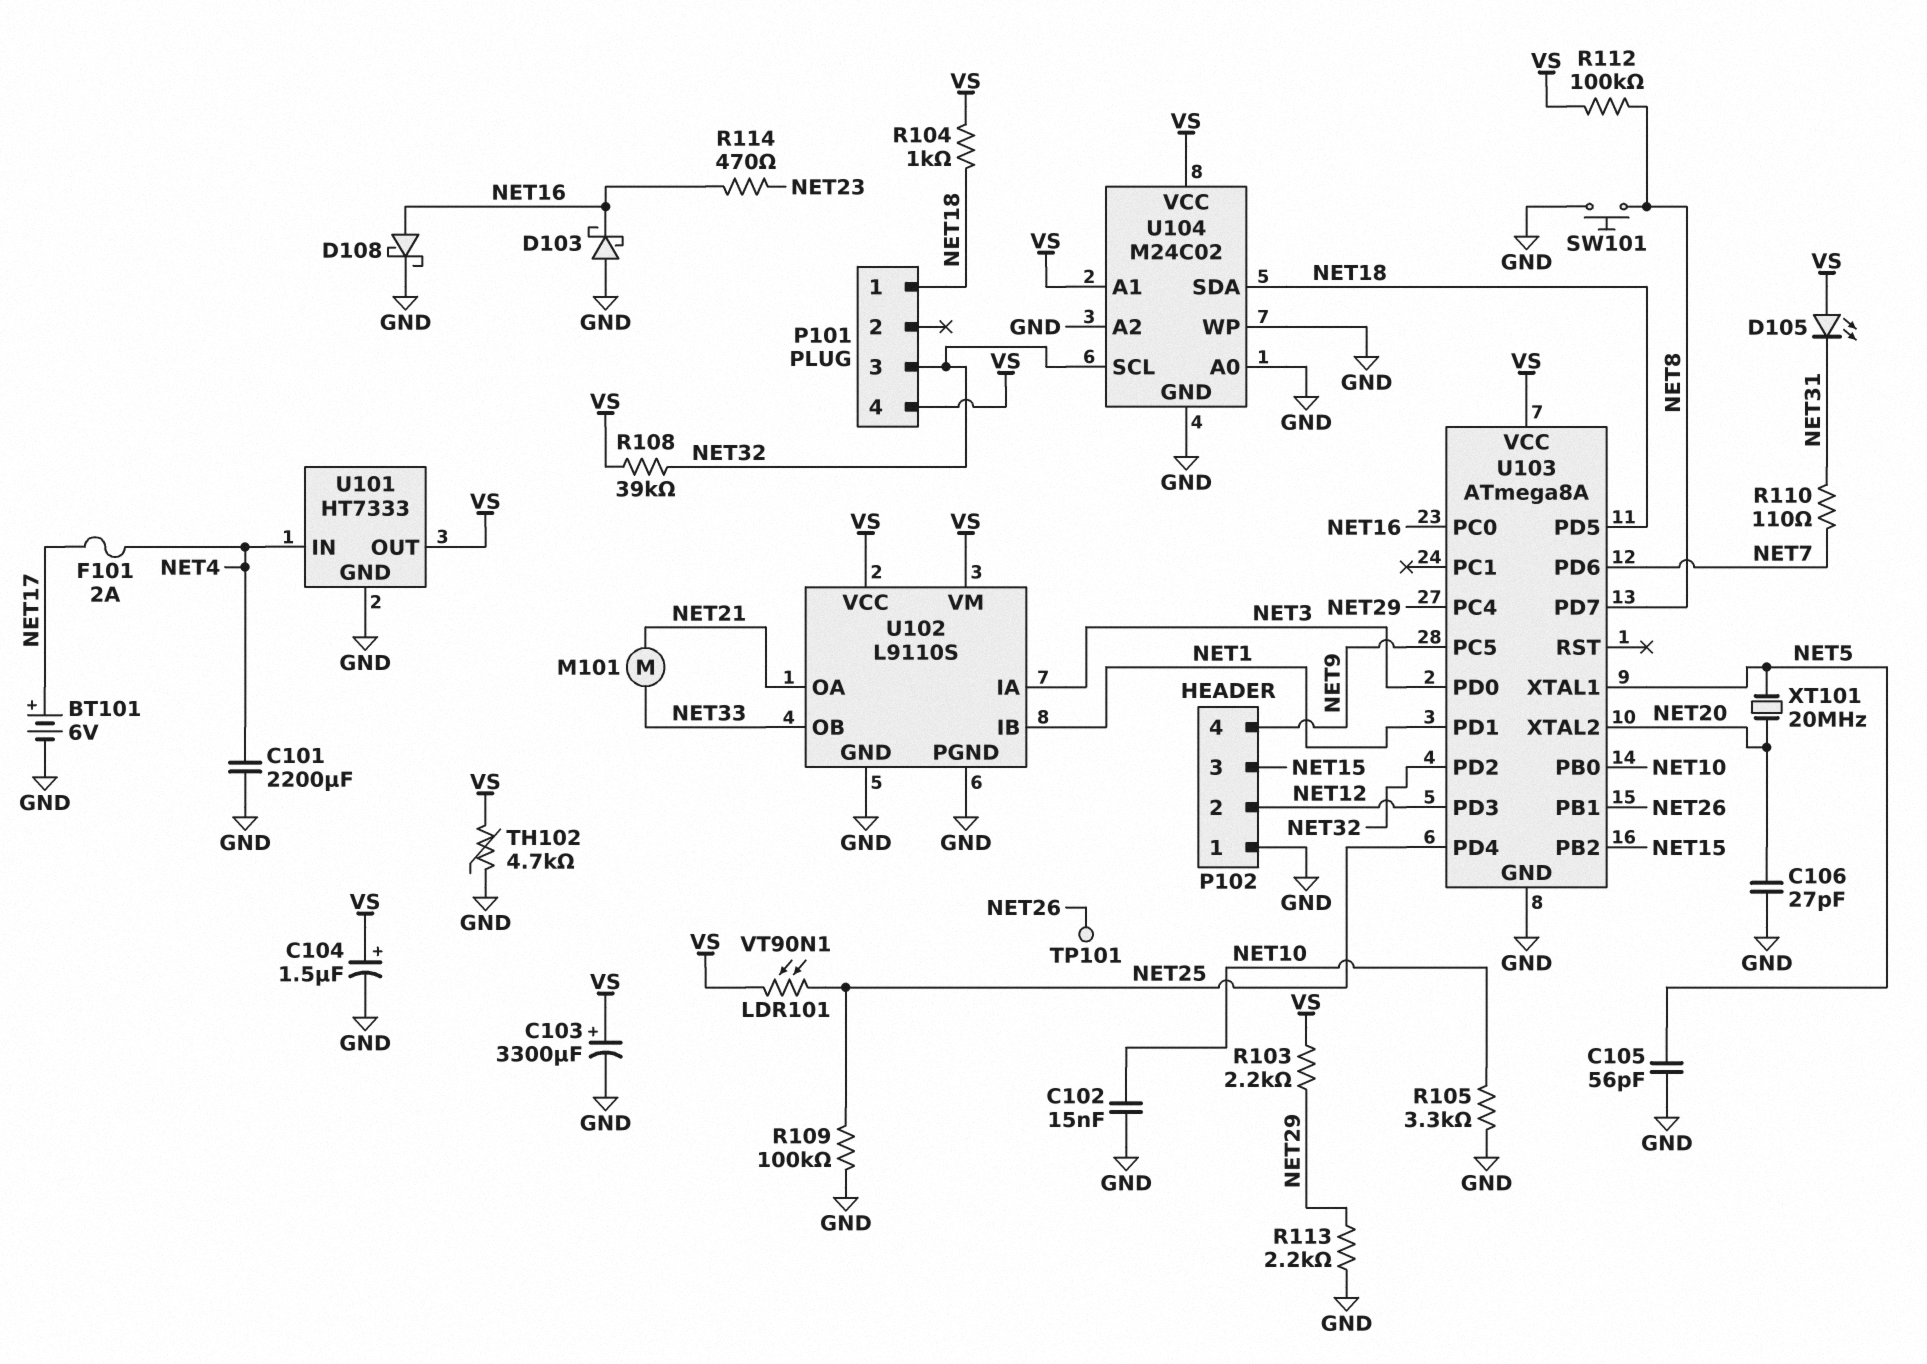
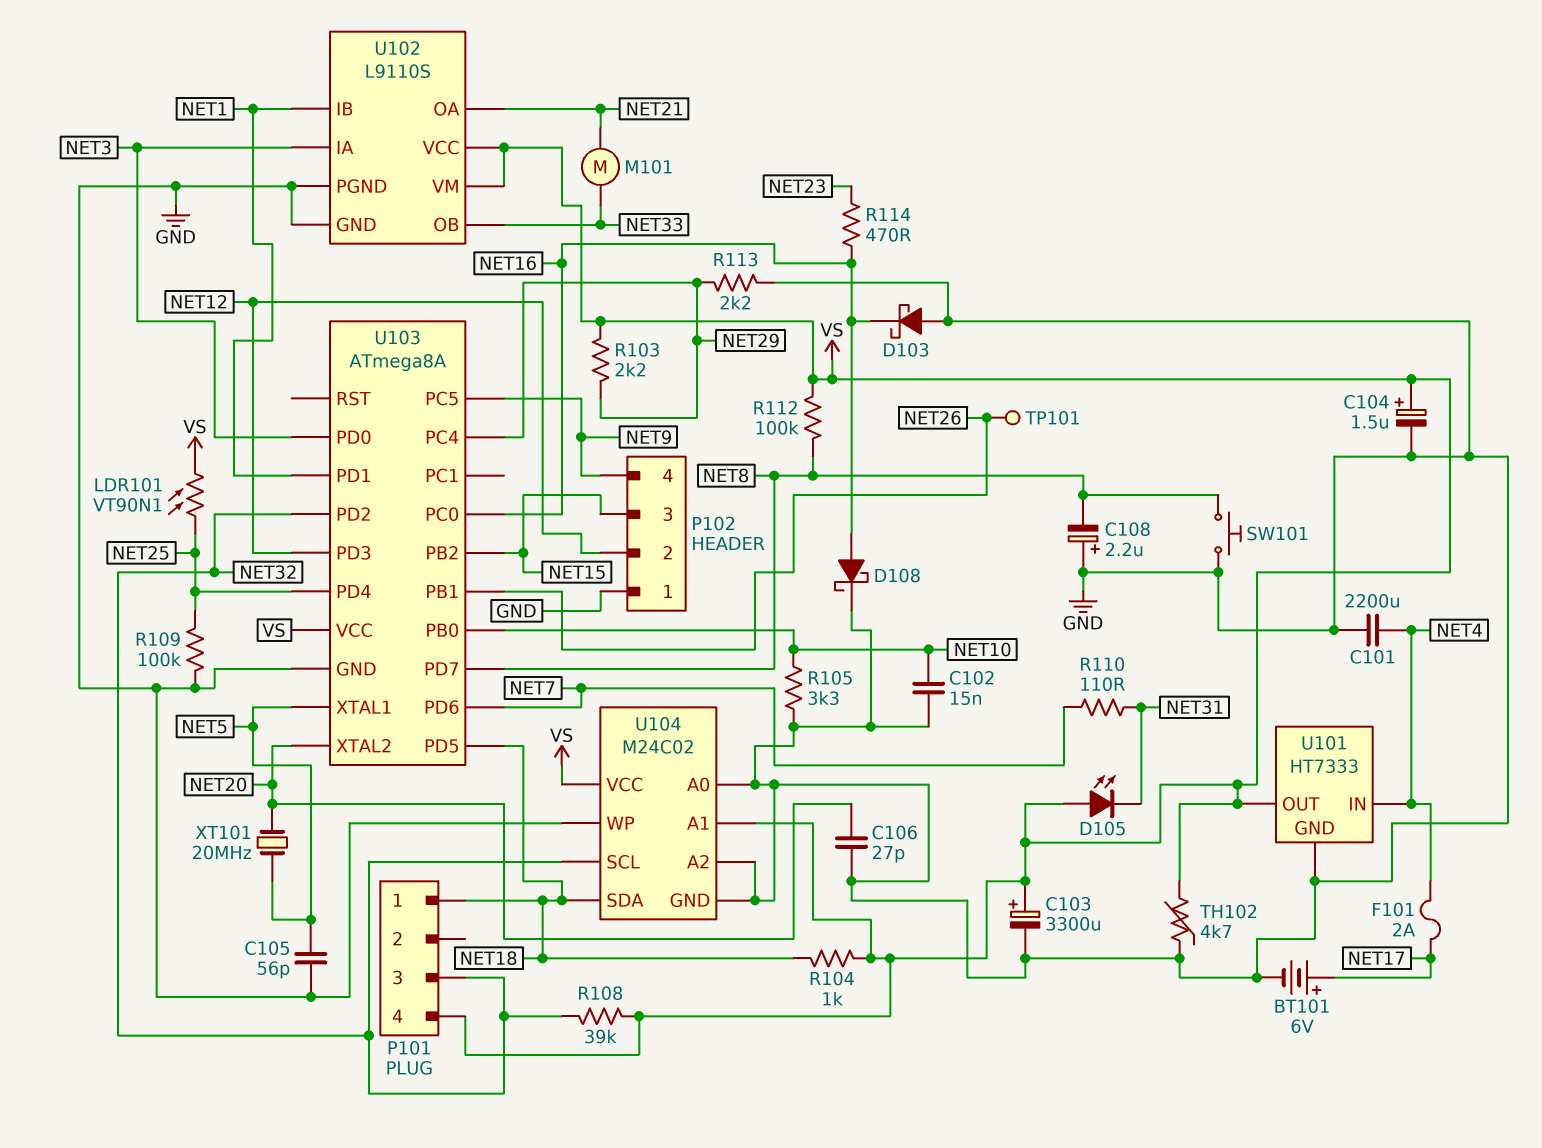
C108: none -> 2.2uF (plus GND, minus NET8)

